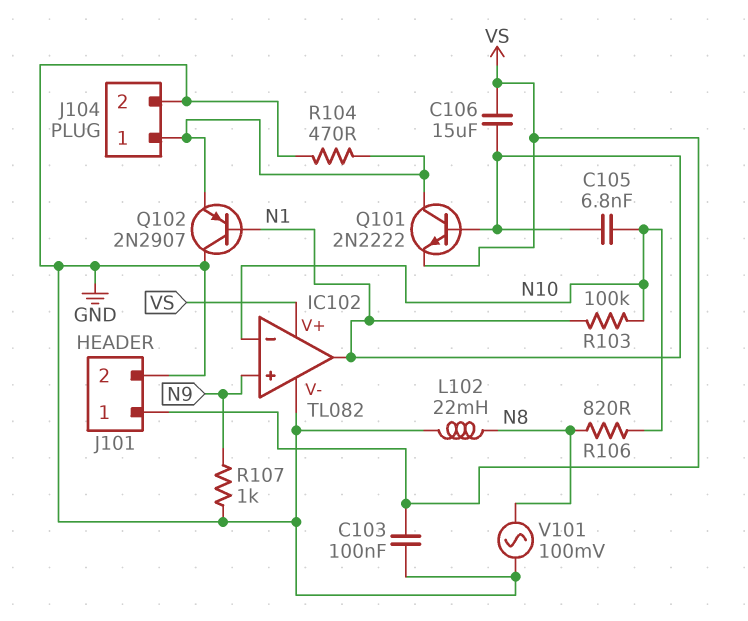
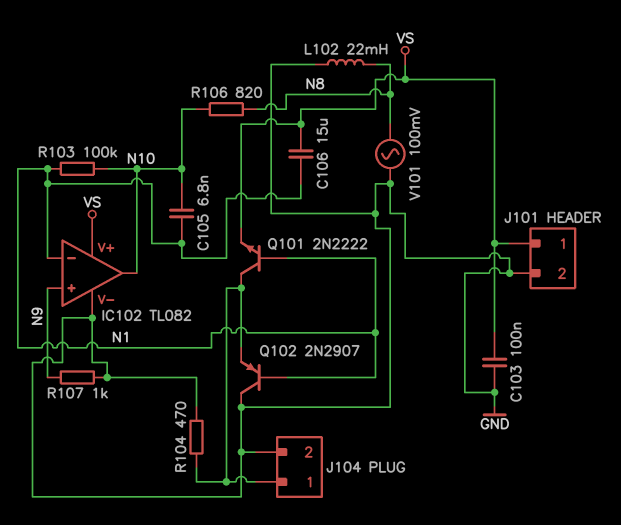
IC102 pin in-: N10 -> N1
IC102 pin out: N1 -> N10

